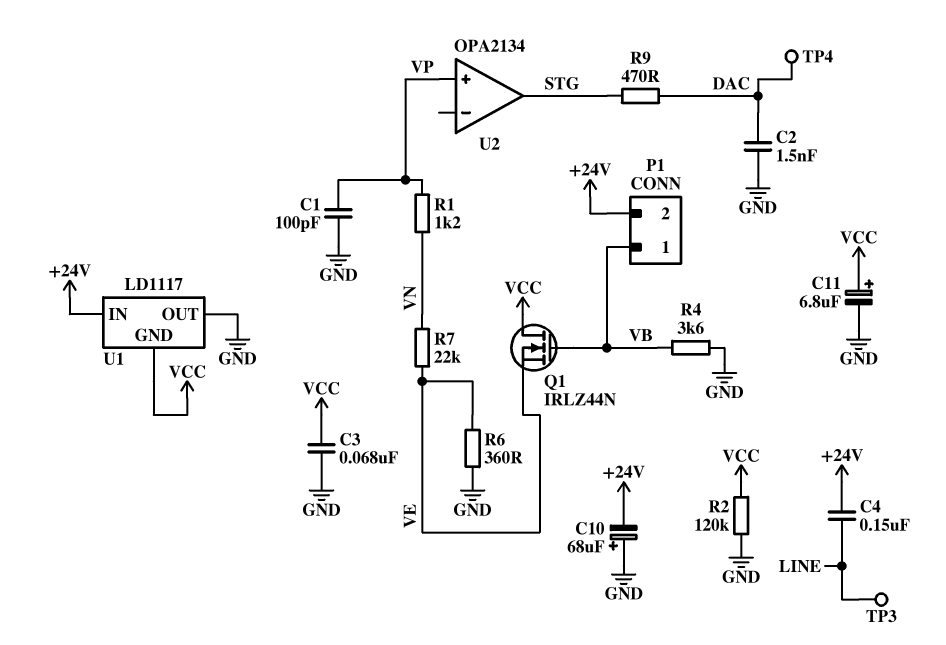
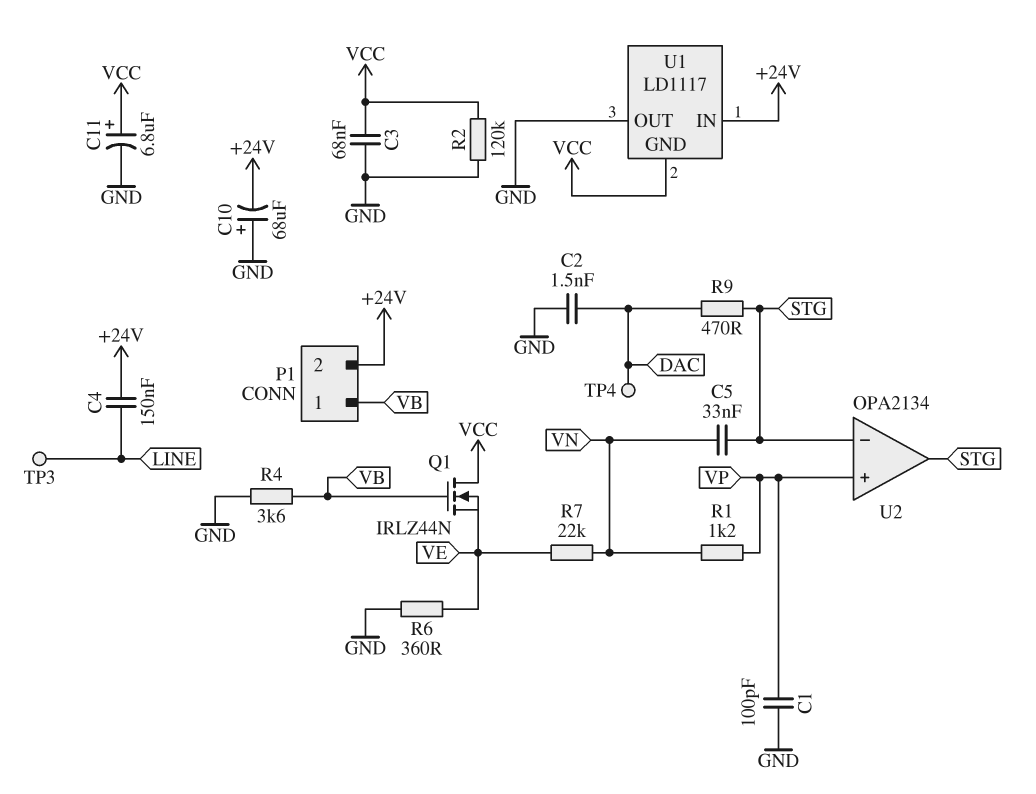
C5: none -> 33nF (STG, VN)
U2 pin in-: none -> STG

